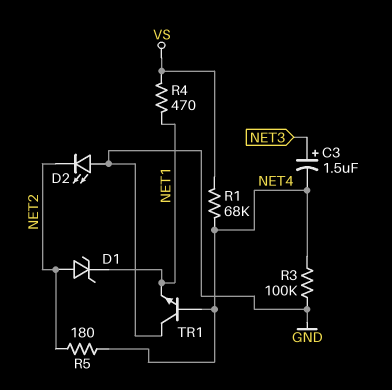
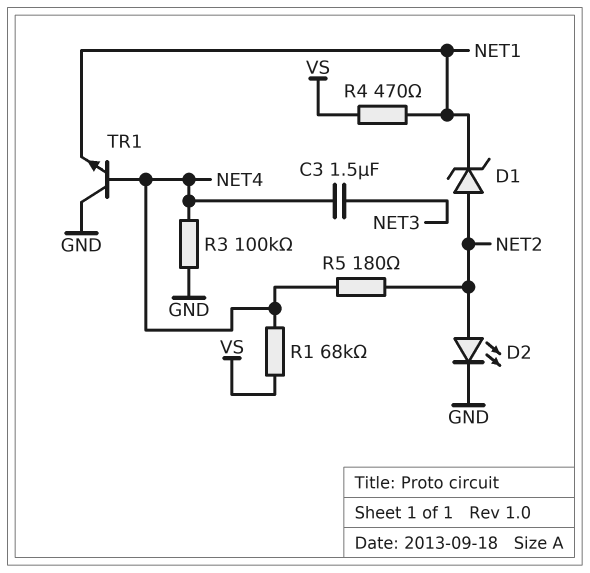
C3: 1.5uF (plus NET3, minus NET4) -> 1.5uF (NET3, NET4)
D2: LED (A GND, K NET2) -> LED (A NET2, K GND)

